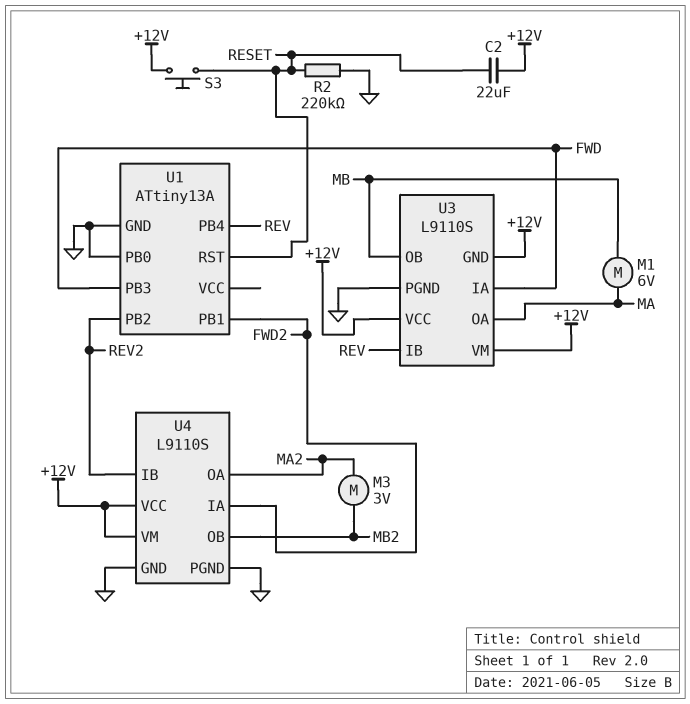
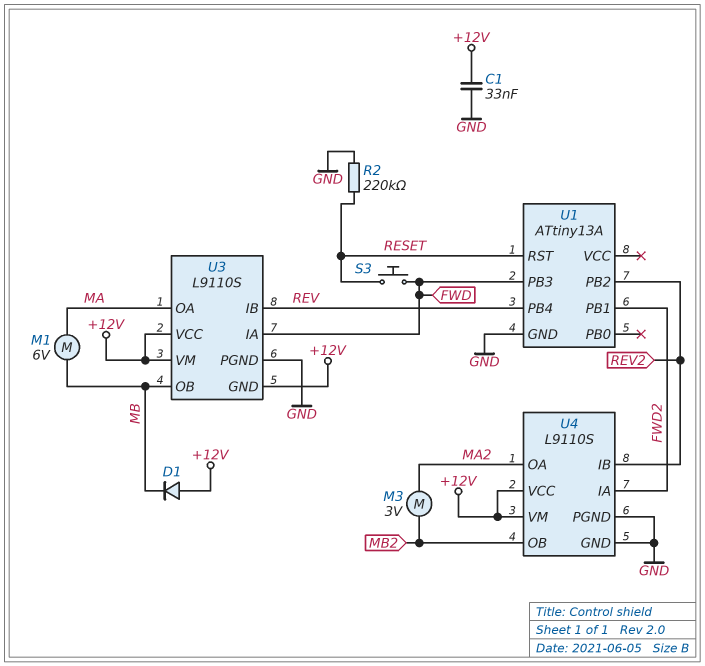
C1: none -> 33nF (+12V, GND)
C2: 22uF (+12V, RESET) -> none
D1: none -> diode (A +12V, K MB)
S3: button (+12V, RESET) -> button (FWD, RESET)
U1 pin PB0: GND -> none

